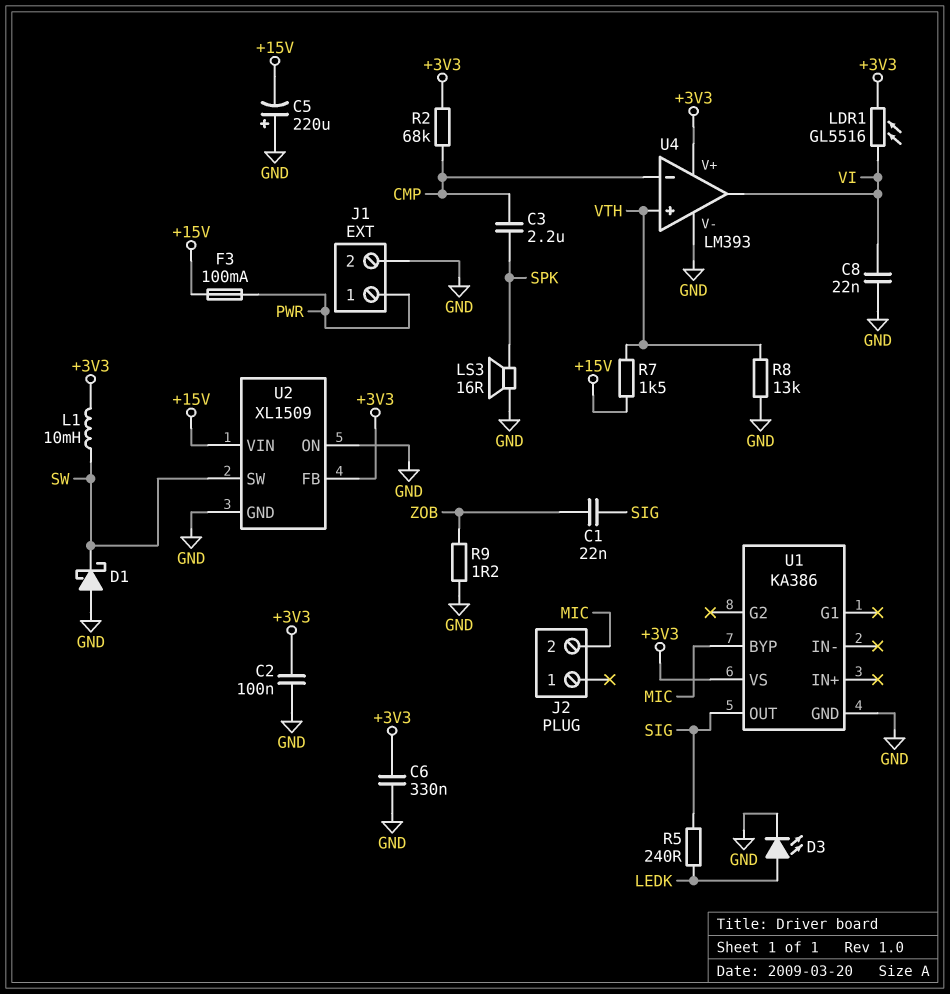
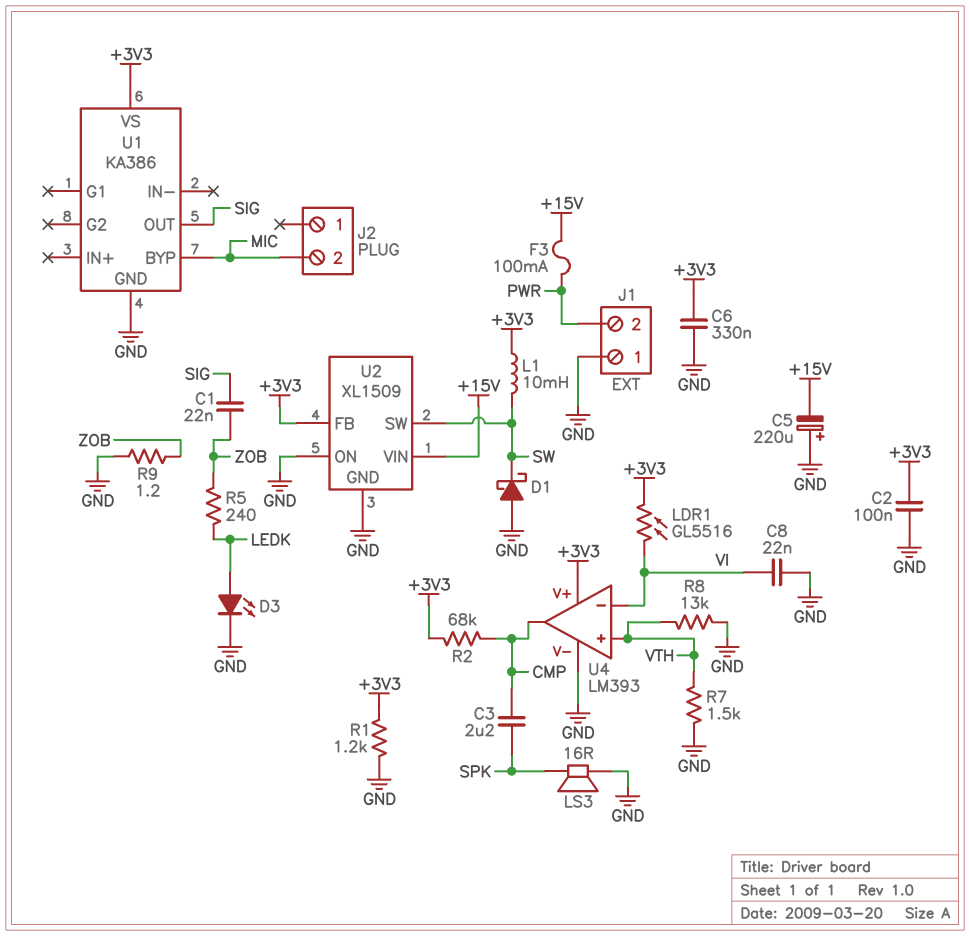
J1 pin 1: PWR -> GND
J1 pin 2: GND -> PWR
R1: none -> 1.2k (+3V3, GND)
R5: 240 (LEDK, SIG) -> 240 (LEDK, ZOB)
R7: 1.5k (+15V, VTH) -> 1.5k (GND, VTH)
U4 pin in-: CMP -> VI
U4 pin out: VI -> CMP

